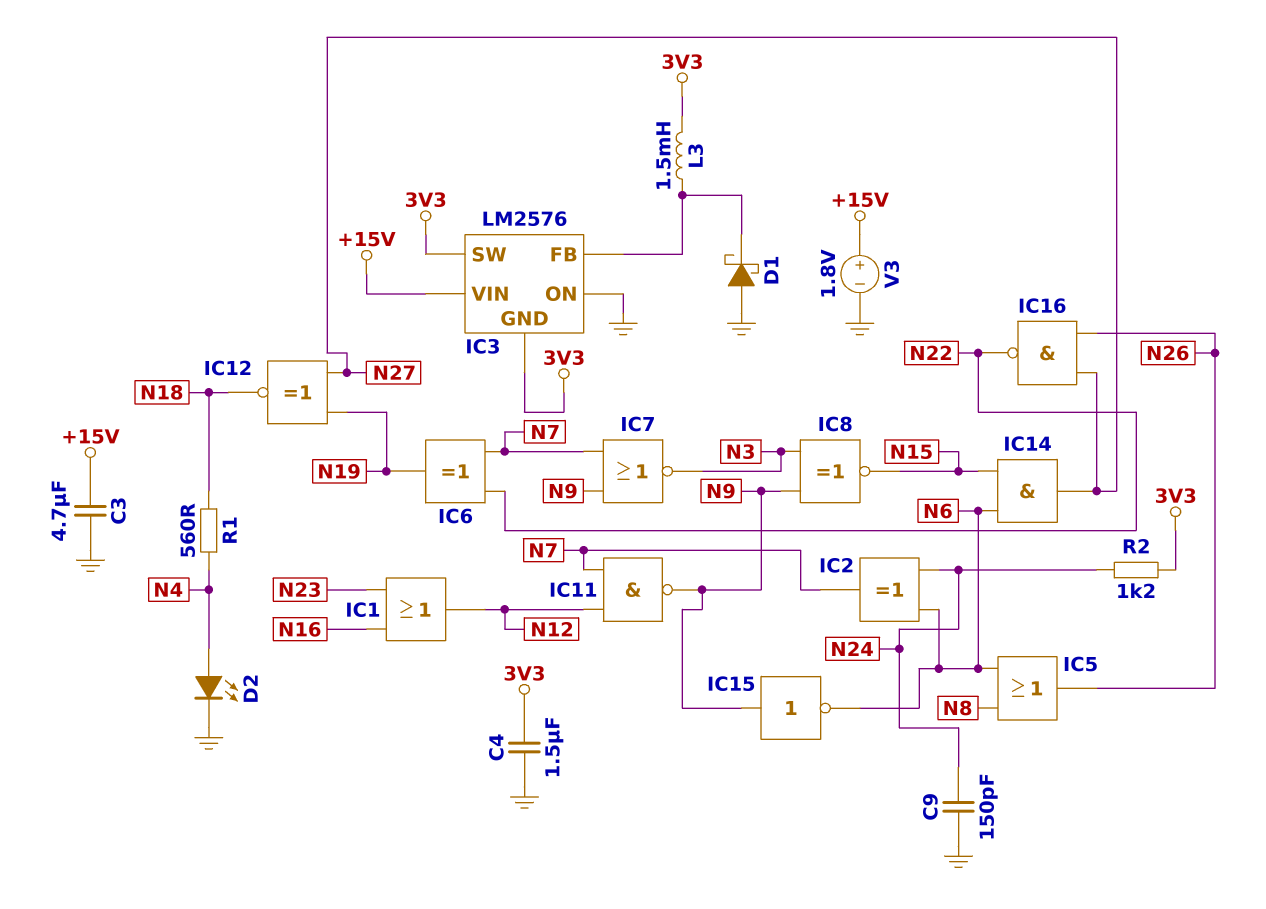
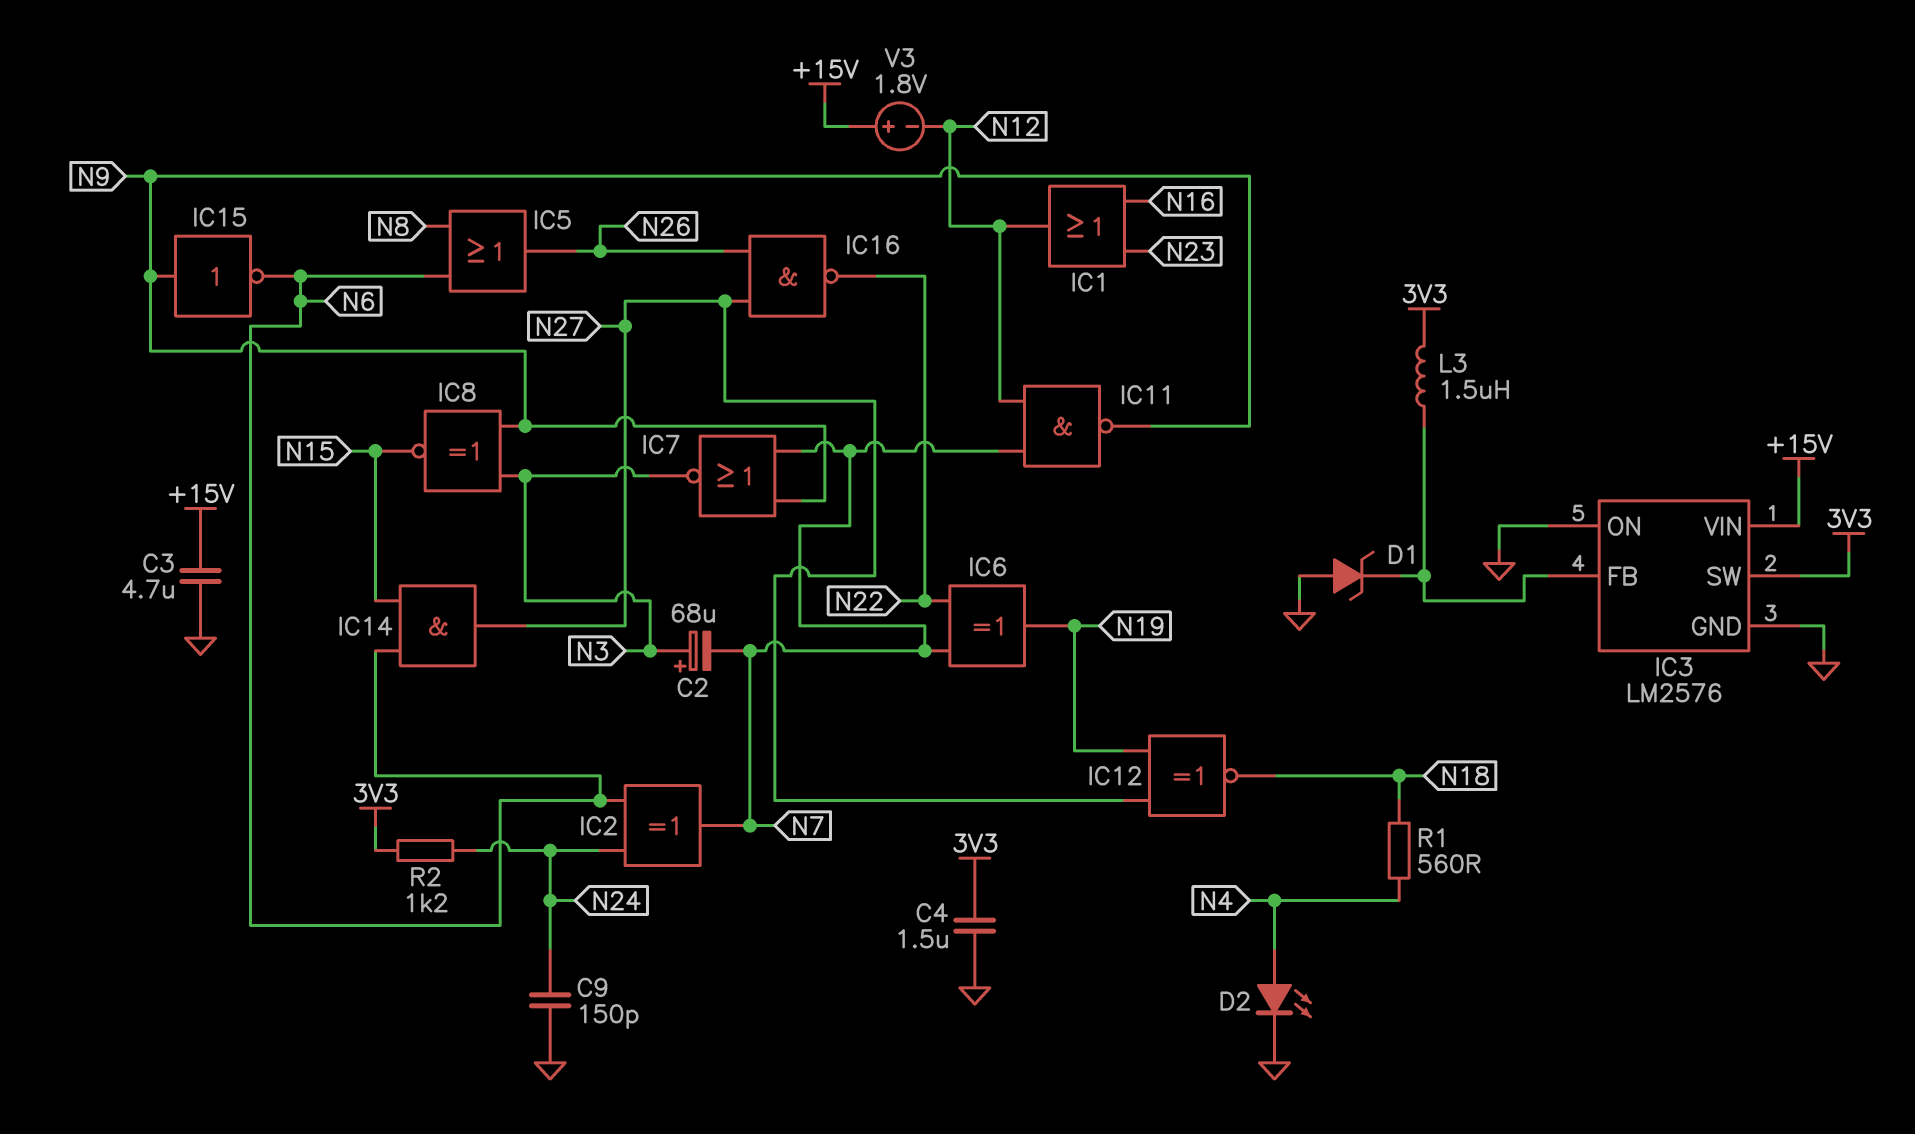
C2: none -> 68uF (plus N3, minus N7)
D1: schottky (A GND, K IC3/FB) -> zener (A GND, K IC3/FB)
IC3 pin GND: 3V3 -> GND
L3: 1.5mH (3V3, IC3/FB) -> 1.5uH (3V3, IC3/FB)
V3: 1.8V (plus +15V, minus GND) -> 1.8V (plus +15V, minus N12)

